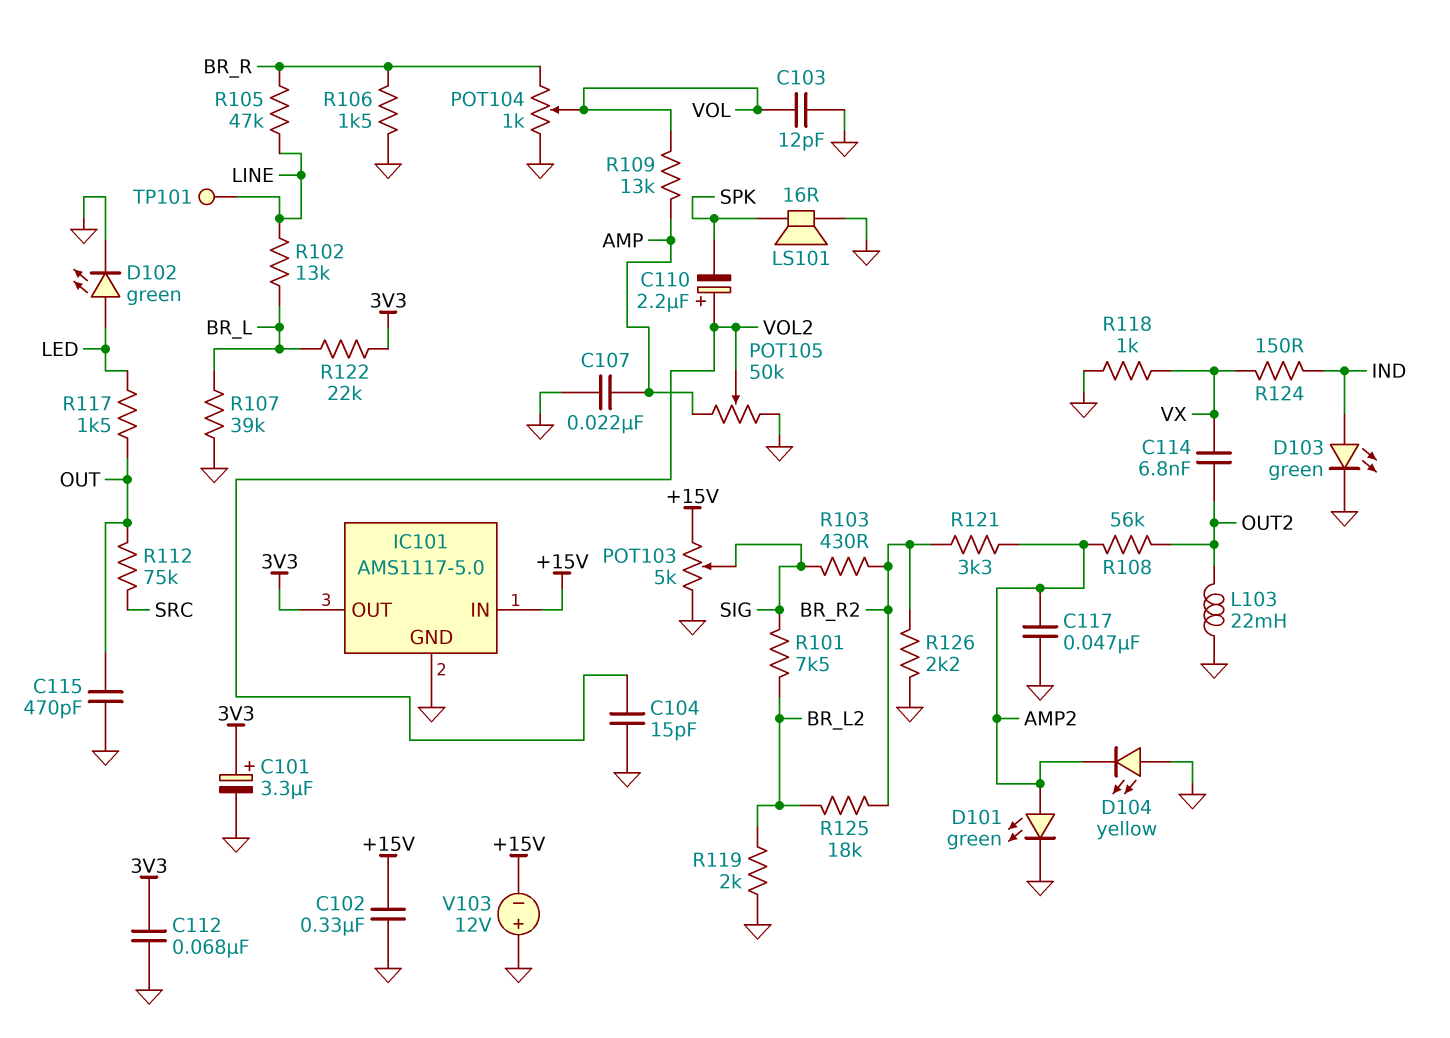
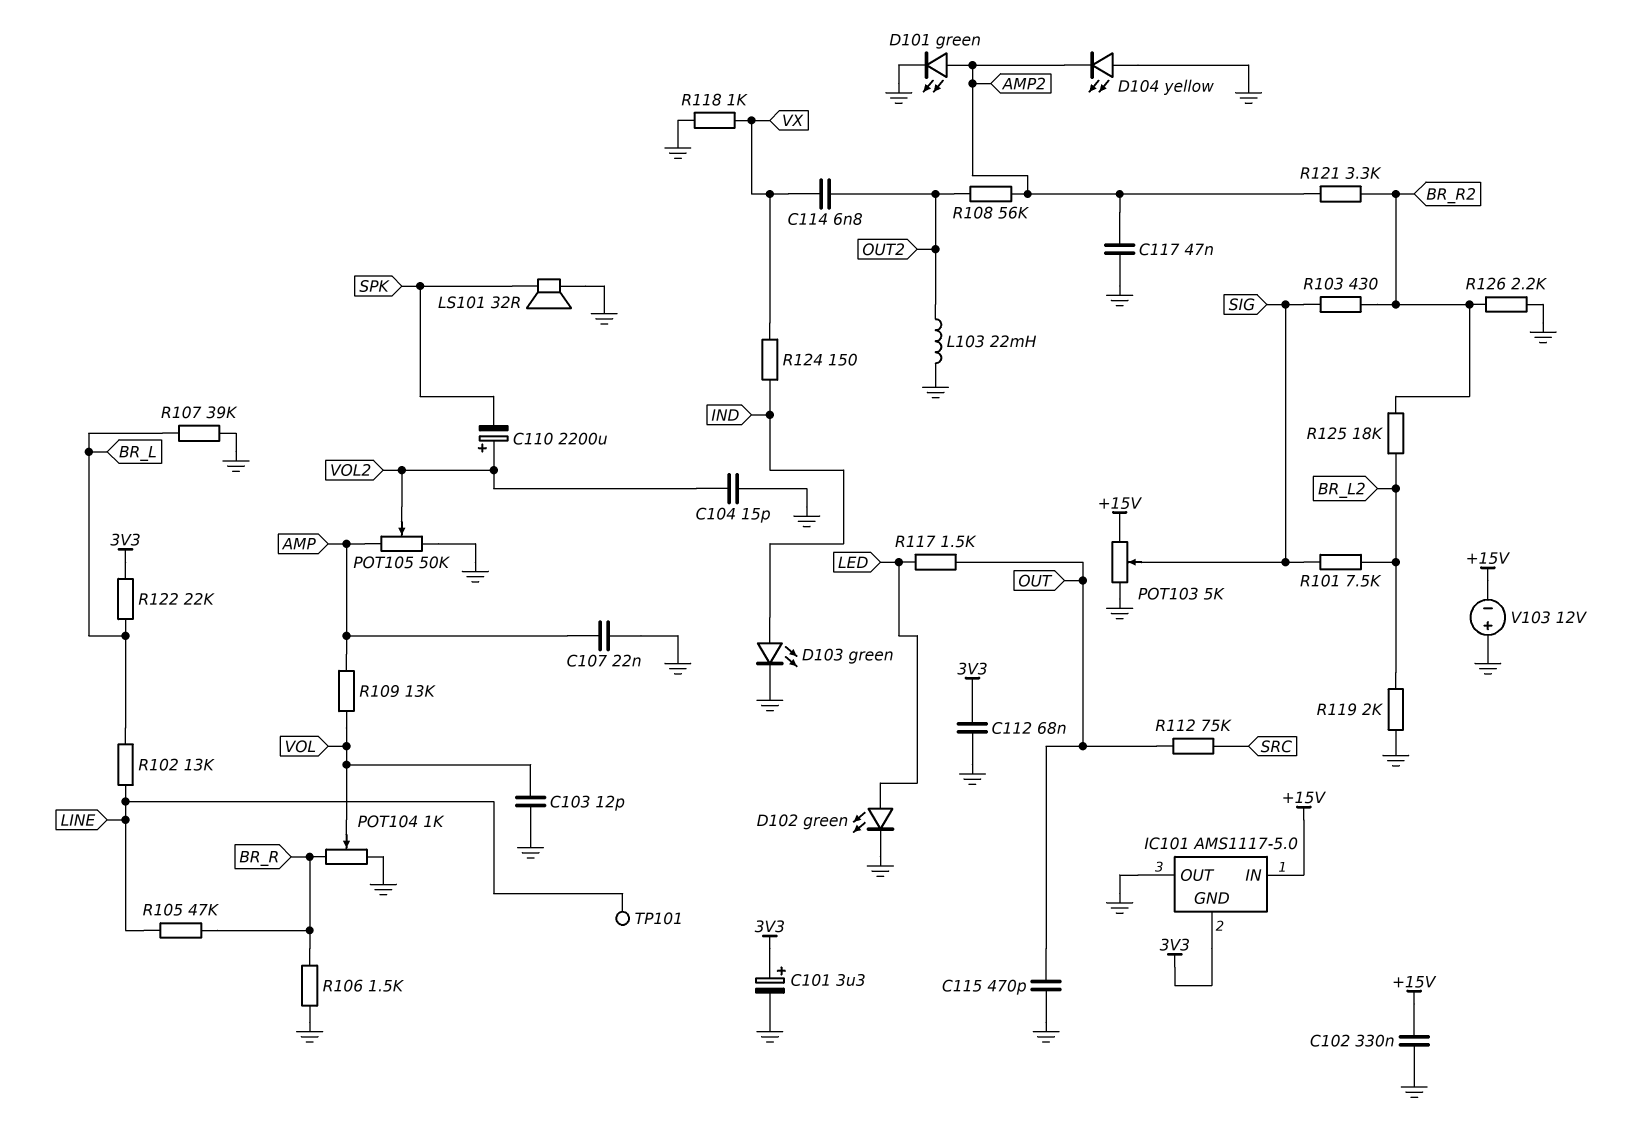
C110: 2.2uF (plus VOL2, minus SPK) -> 2200uF (plus VOL2, minus SPK)
IC101 pin GND: GND -> 3V3
IC101 pin OUT: 3V3 -> GND
LS101: speaker 16R (GND, SPK) -> speaker 32R (GND, SPK)

